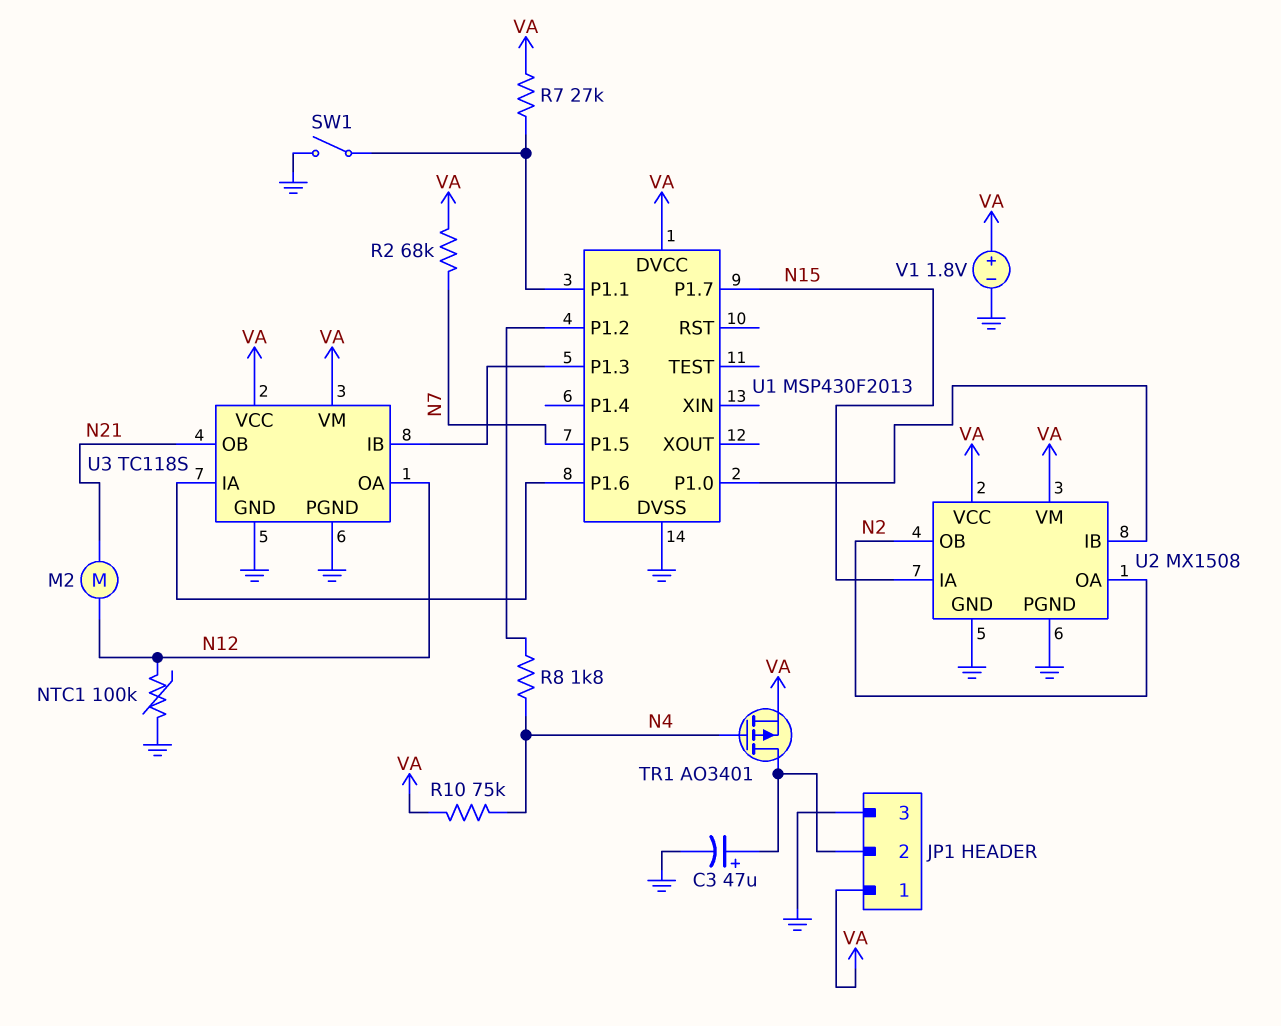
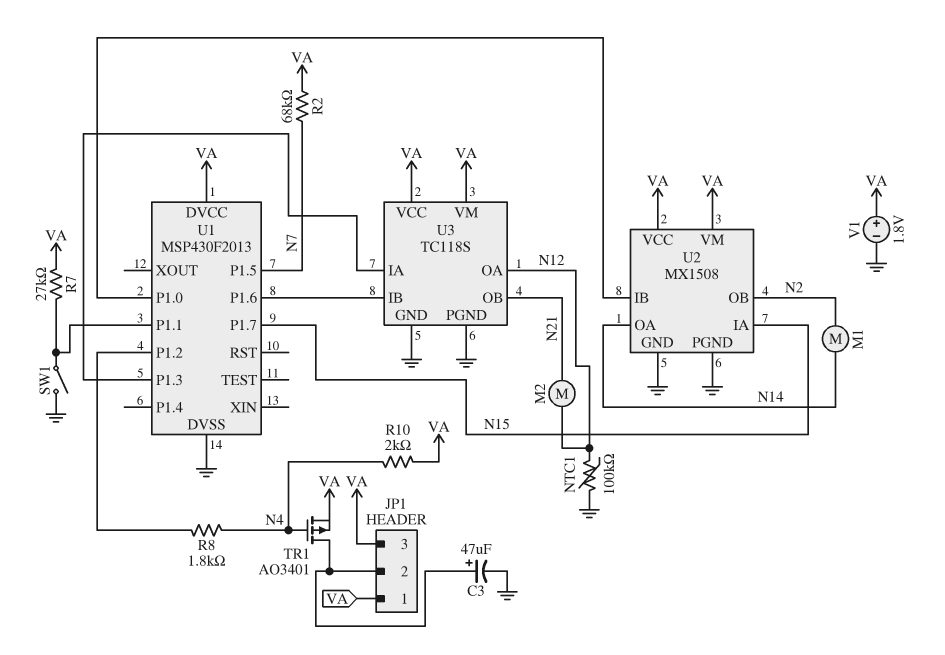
JP1 pin 3: GND -> VA
M1: none -> motor (N2, N14)
R10: 75k (N4, VA) -> 2k (N4, VA)
U2 pin OA: N2 -> N14
U3 pin IA: U1/P1.6 -> U1/P1.3
U3 pin IB: U1/P1.3 -> U1/P1.6

